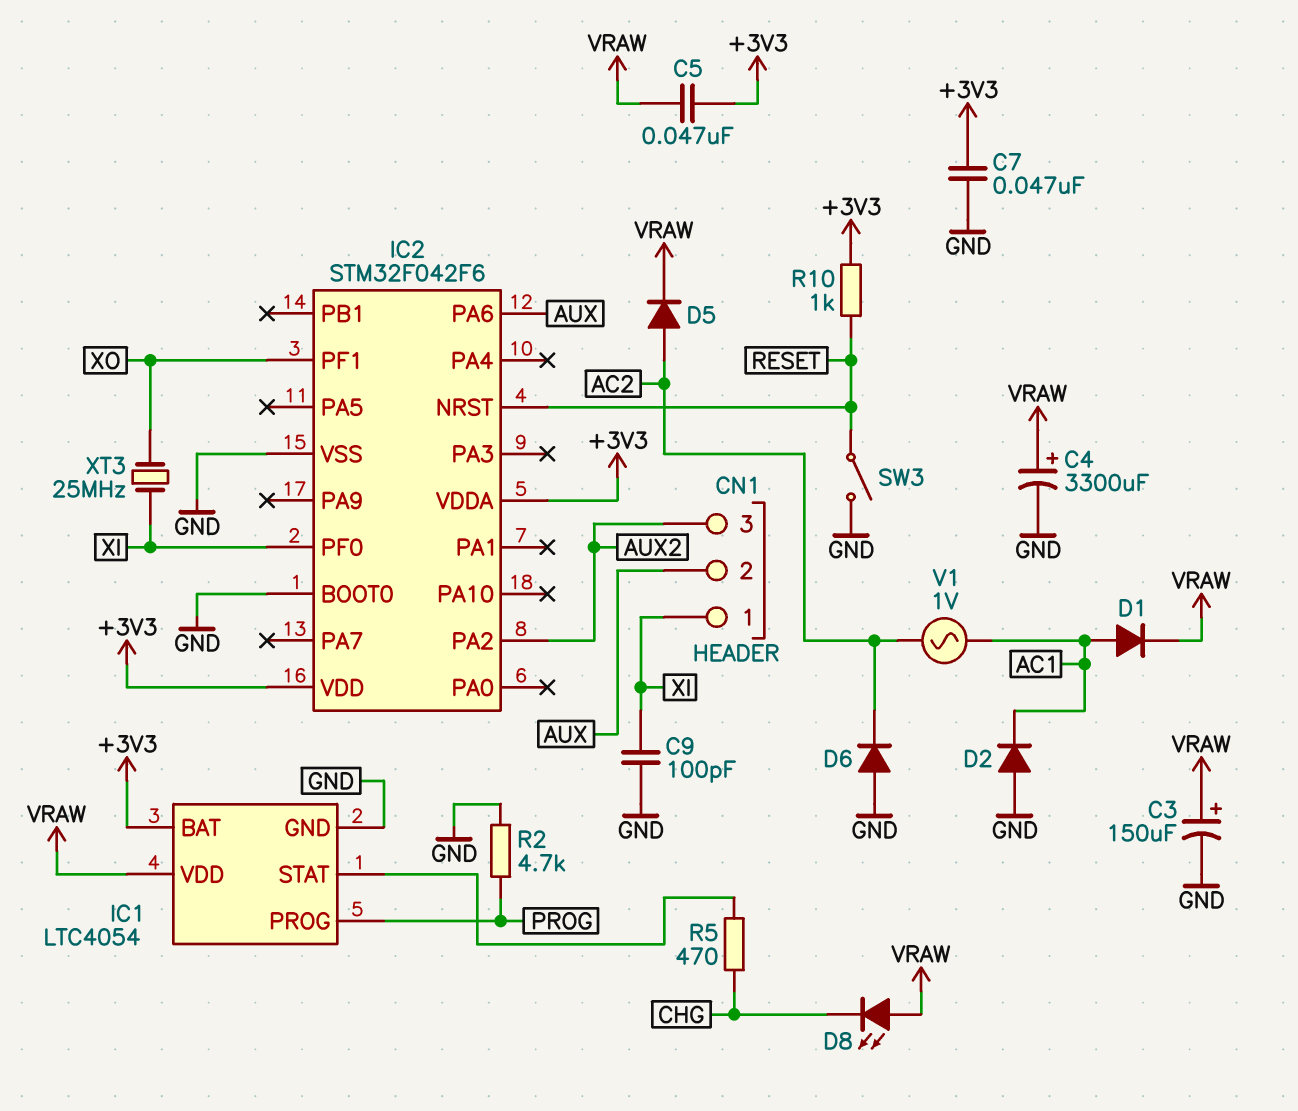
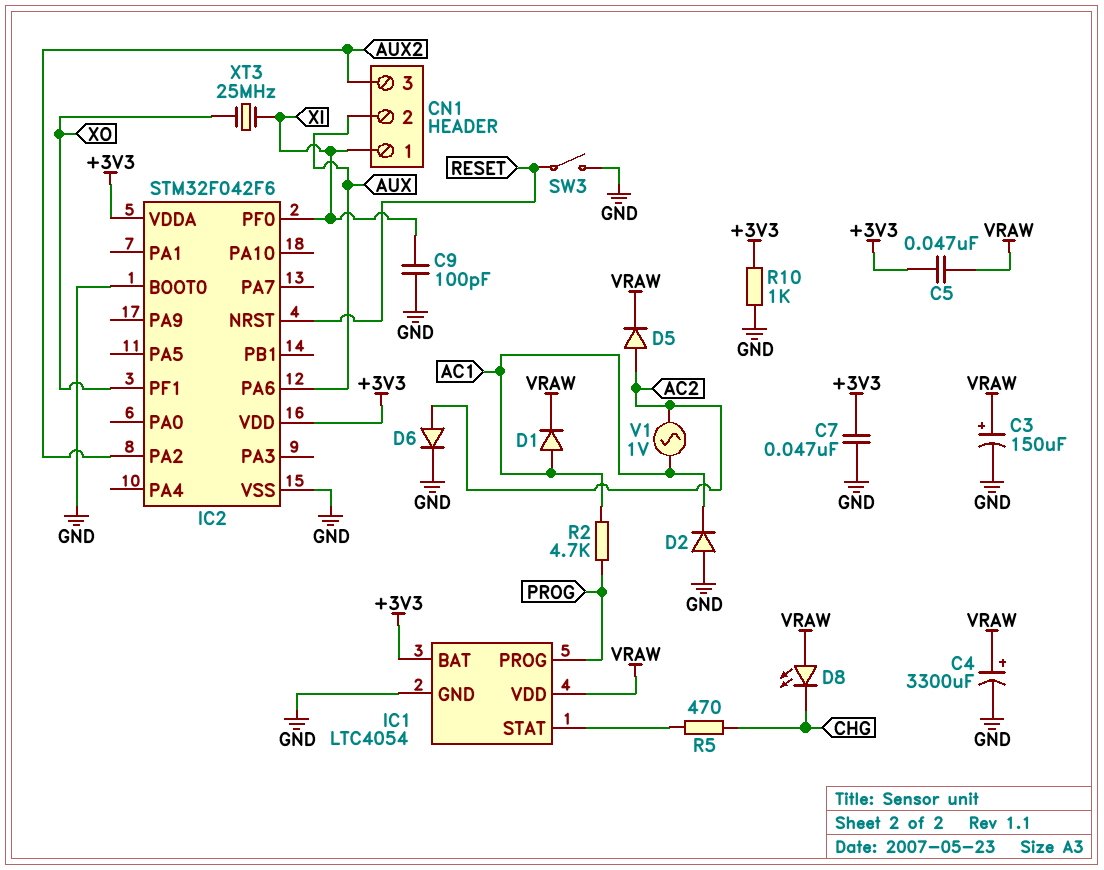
D6: diode (A GND, K AC2) -> diode (A AC2, K GND)
R2: 4.7k (GND, PROG) -> 4.7k (AC1, PROG)
R10: 1k (+3V3, RESET) -> 1k (+3V3, GND)

